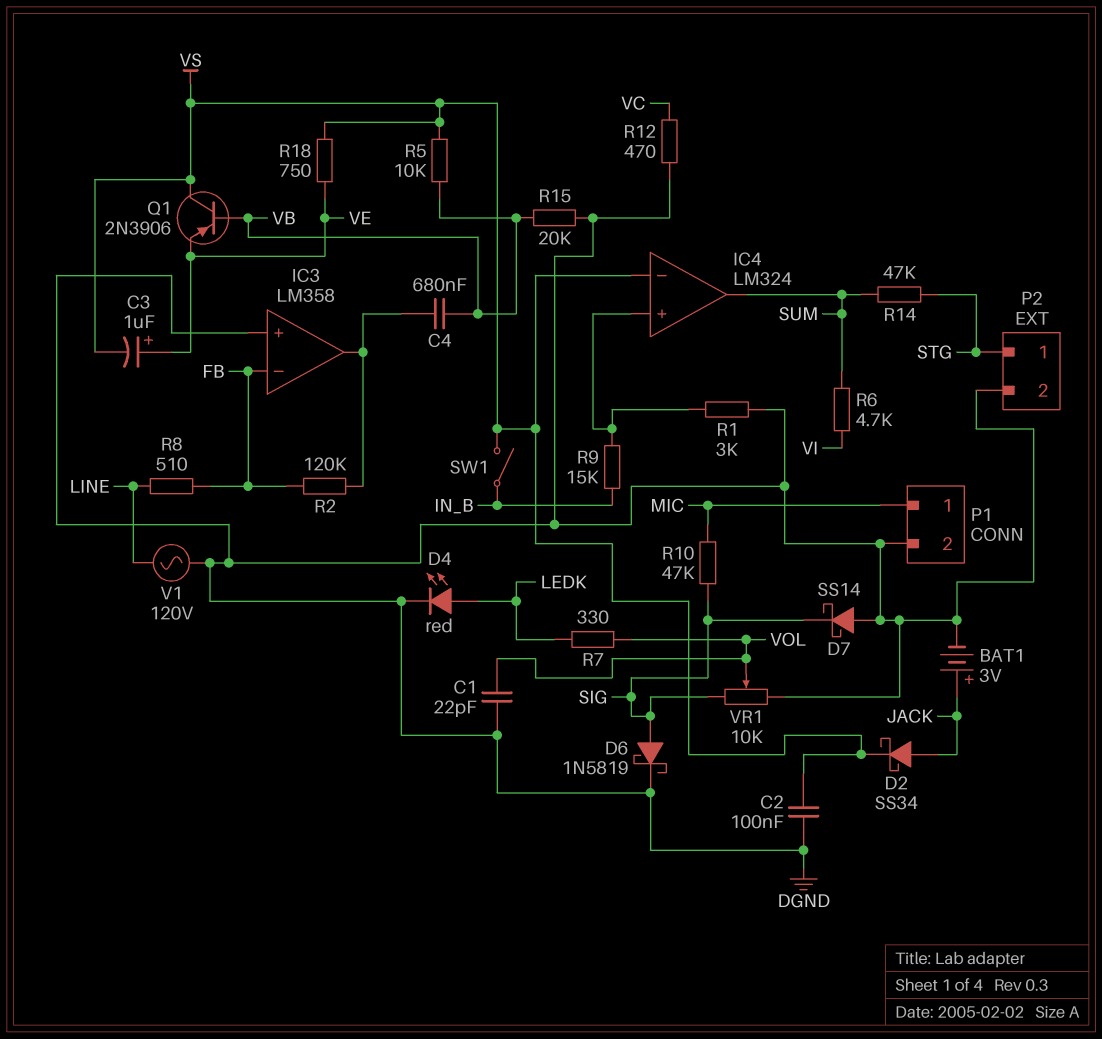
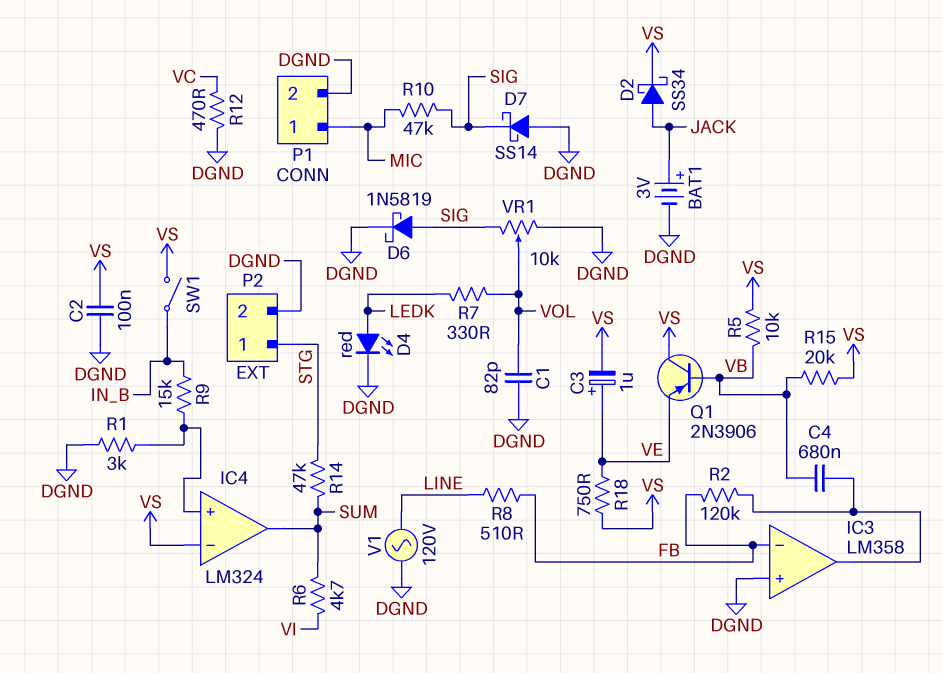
C1: 22pF (DGND, VOL) -> 82pF (DGND, VOL)
R15: 20k (DGND, VB) -> 20k (VB, VS)

